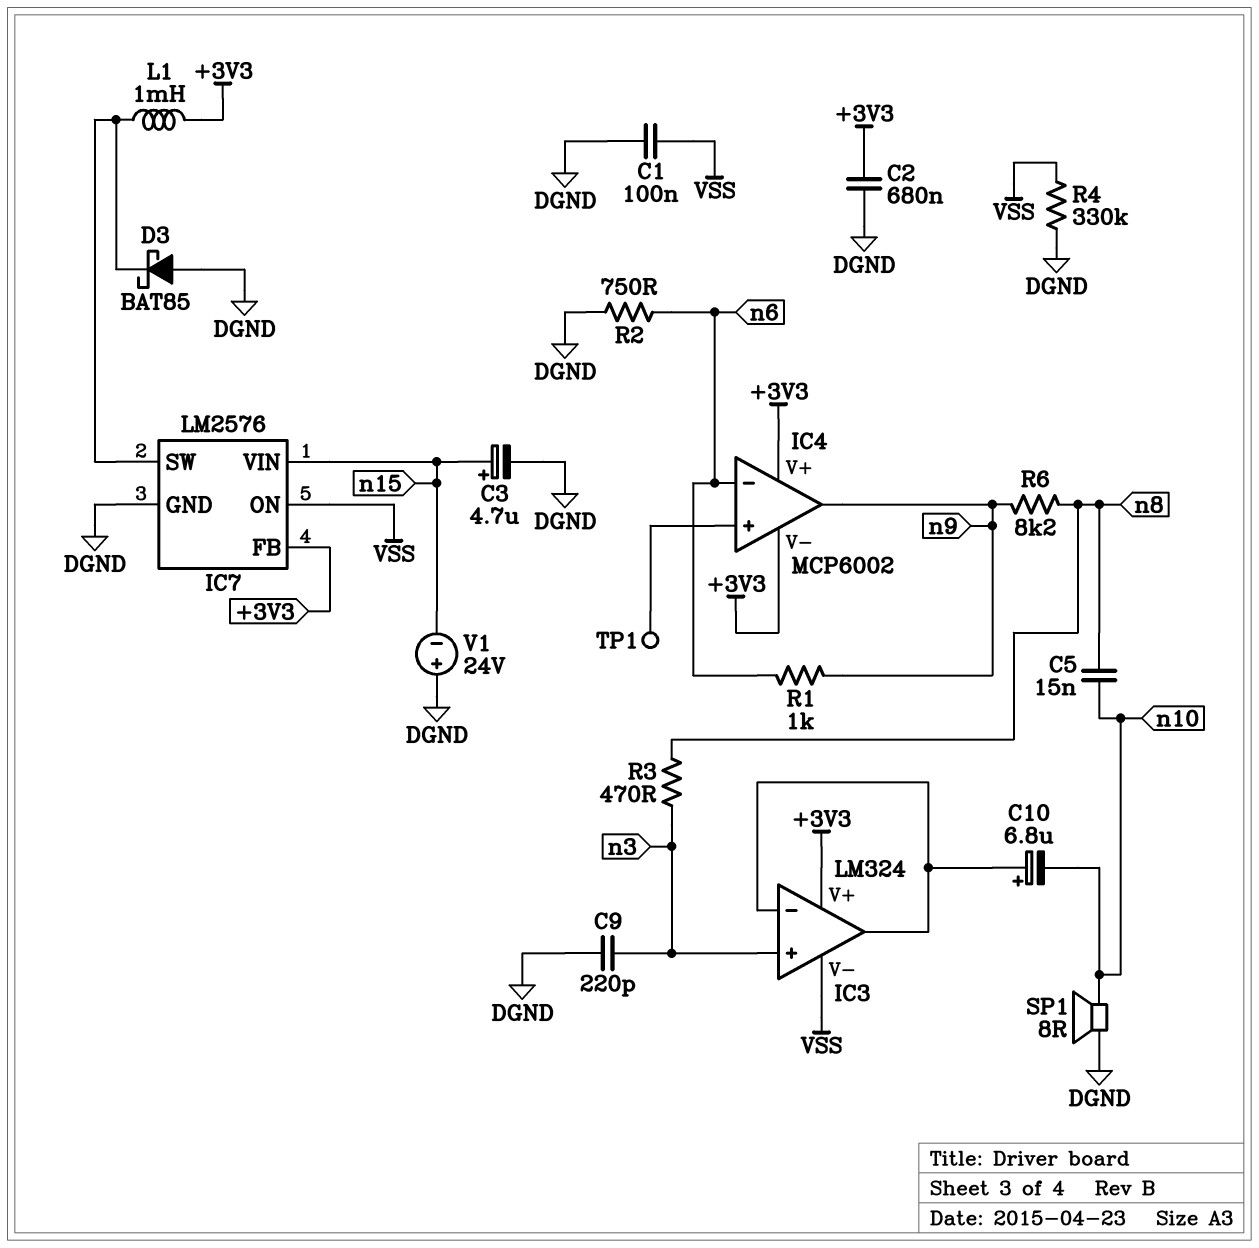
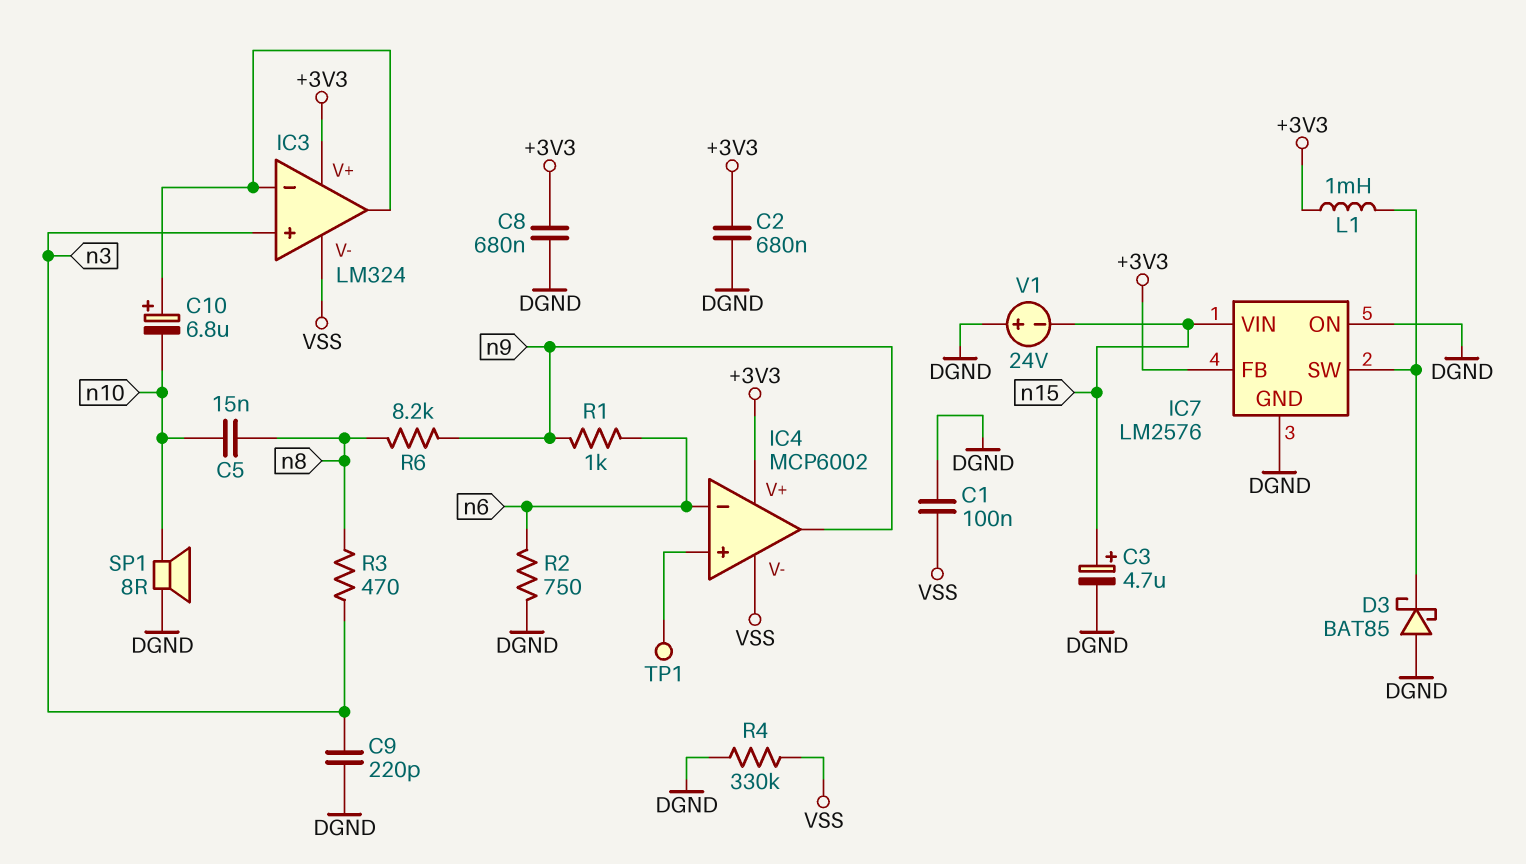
C8: none -> 680nF (+3V3, DGND)
IC4 pin V-: +3V3 -> VSS
IC7 pin ON: VSS -> DGND

